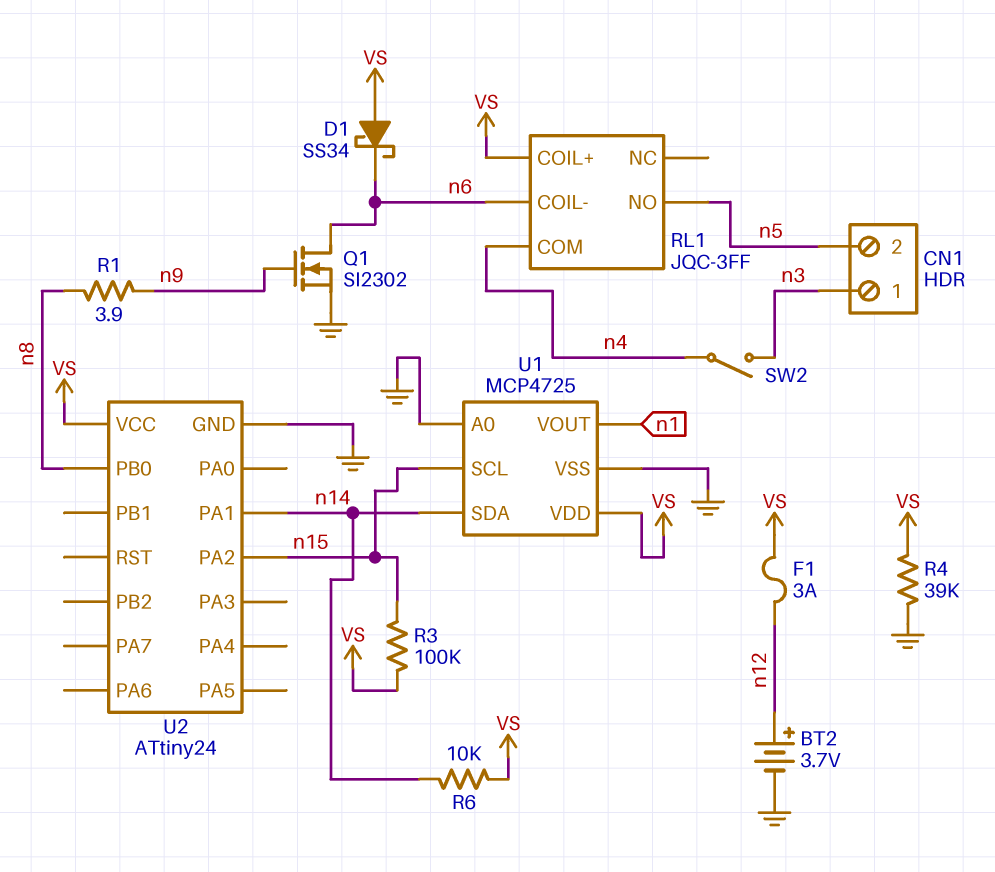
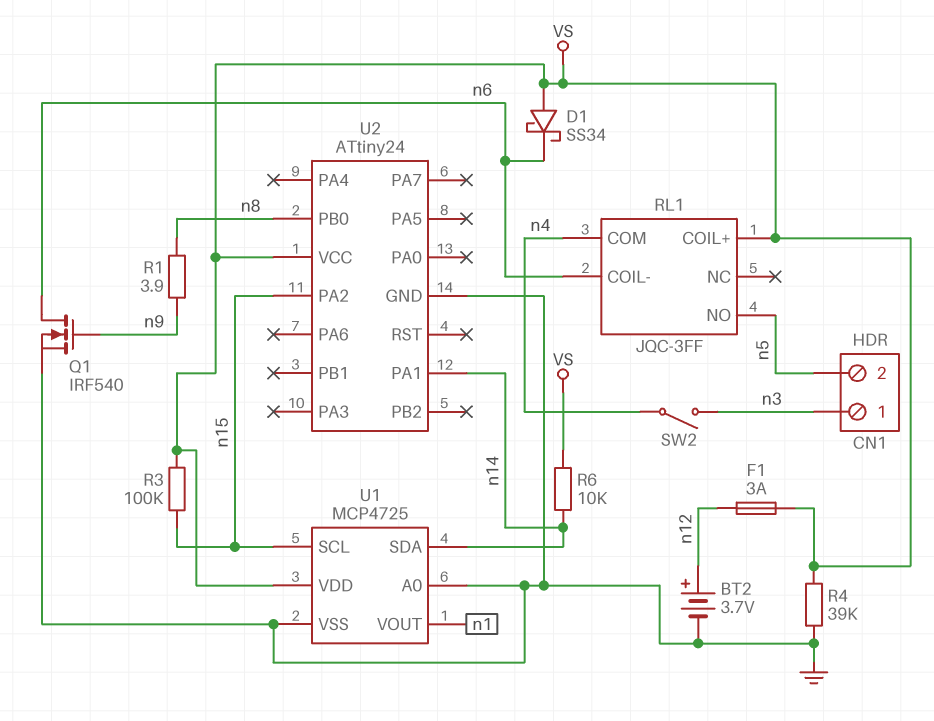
Q1: NMOS SI2302 (G n9, D n6, S GND) -> NMOS IRF540 (G n9, D n6, S GND)

